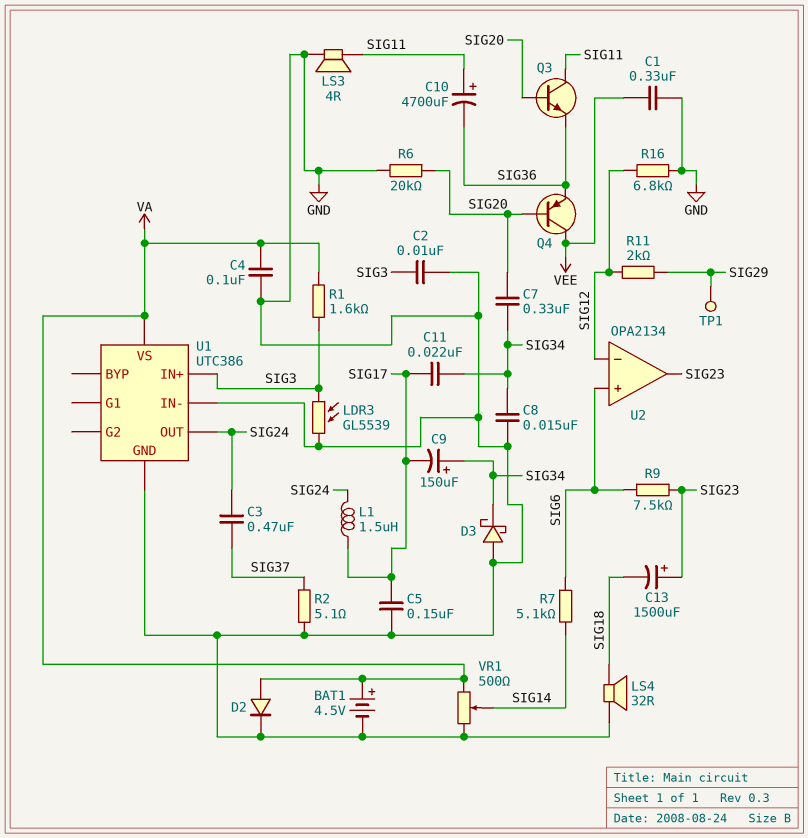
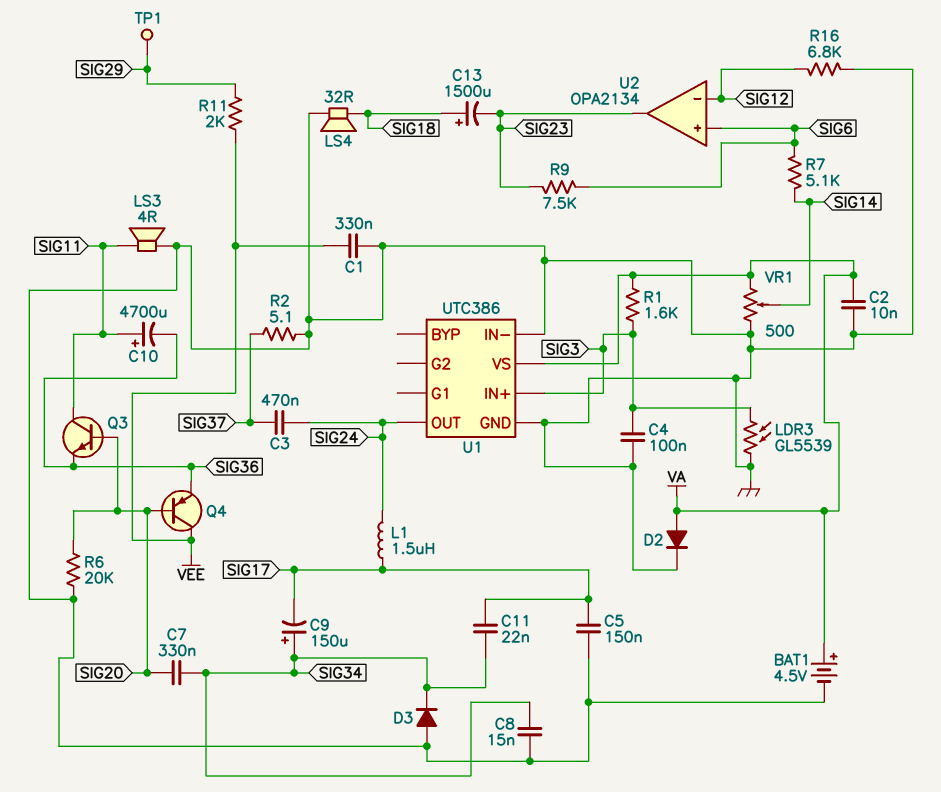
C2: 10nF (GND, SIG3) -> 10nF (GND, VA)
C4: 100nF (GND, VA) -> 100nF (GND, SIG3)
C13: 1500uF (plus SIG23, minus SIG18) -> 1500uF (plus SIG18, minus SIG23)
D3: schottky (A GND, K SIG34) -> diode (A GND, K SIG34)
R11: 2k (SIG12, SIG29) -> 2k (SIG29, VEE)

